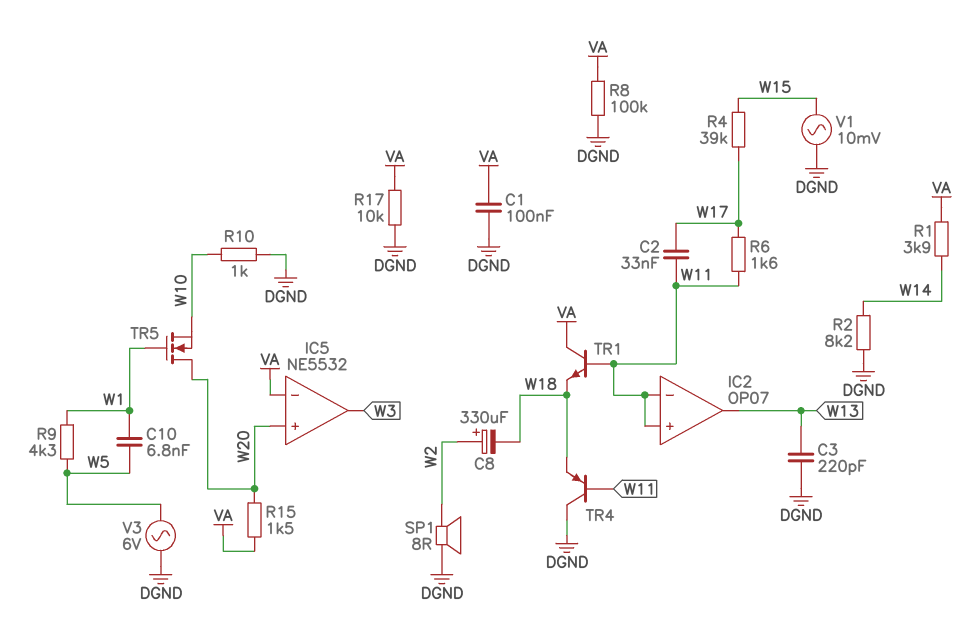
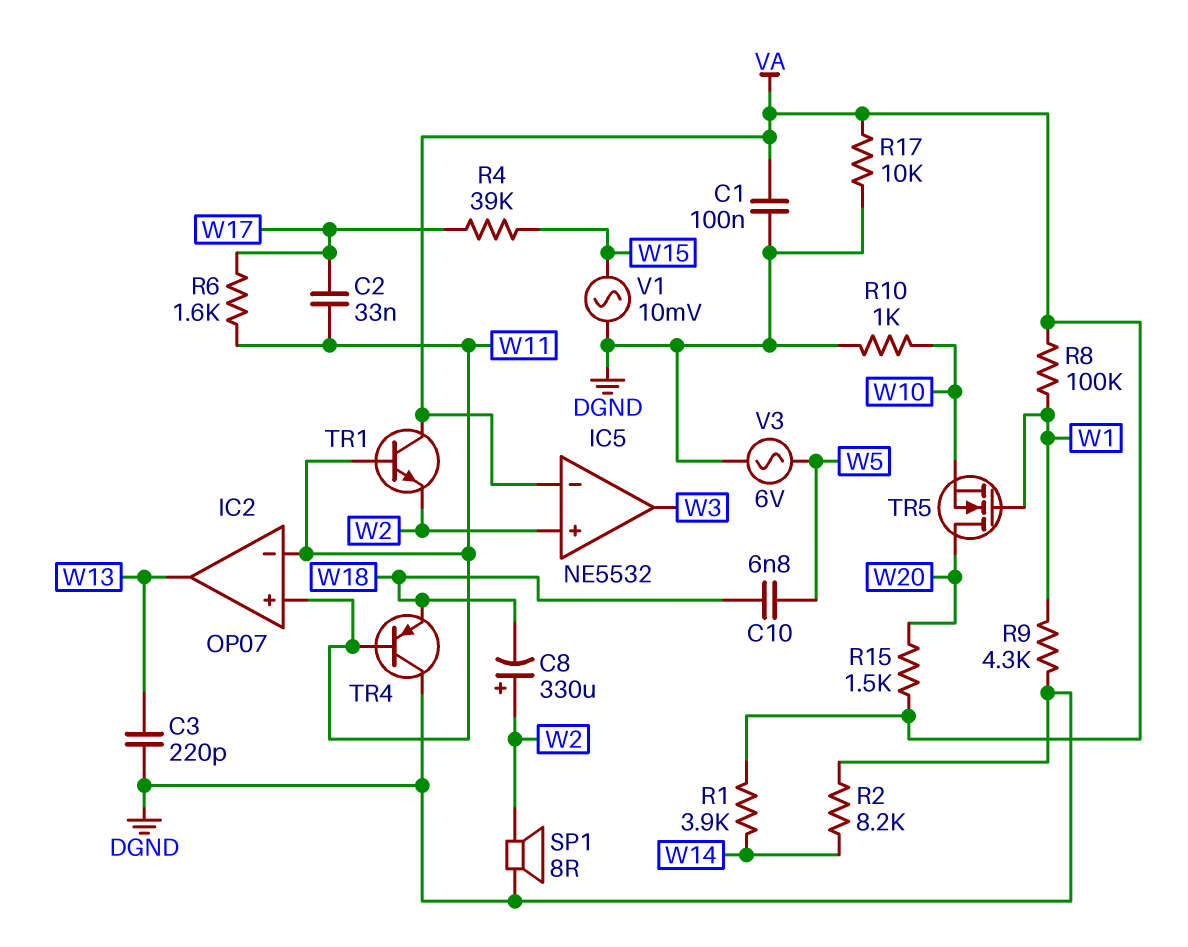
C10: 6.8nF (W1, W5) -> 6.8nF (W5, W18)
IC5 pin in+: W20 -> W2
R8: 100k (DGND, VA) -> 100k (VA, W1)
R9: 4.3k (W1, W5) -> 4.3k (DGND, W1)
TR1: NPN (B W11, C VA, E W18) -> NPN (B W11, C VA, E W2)

